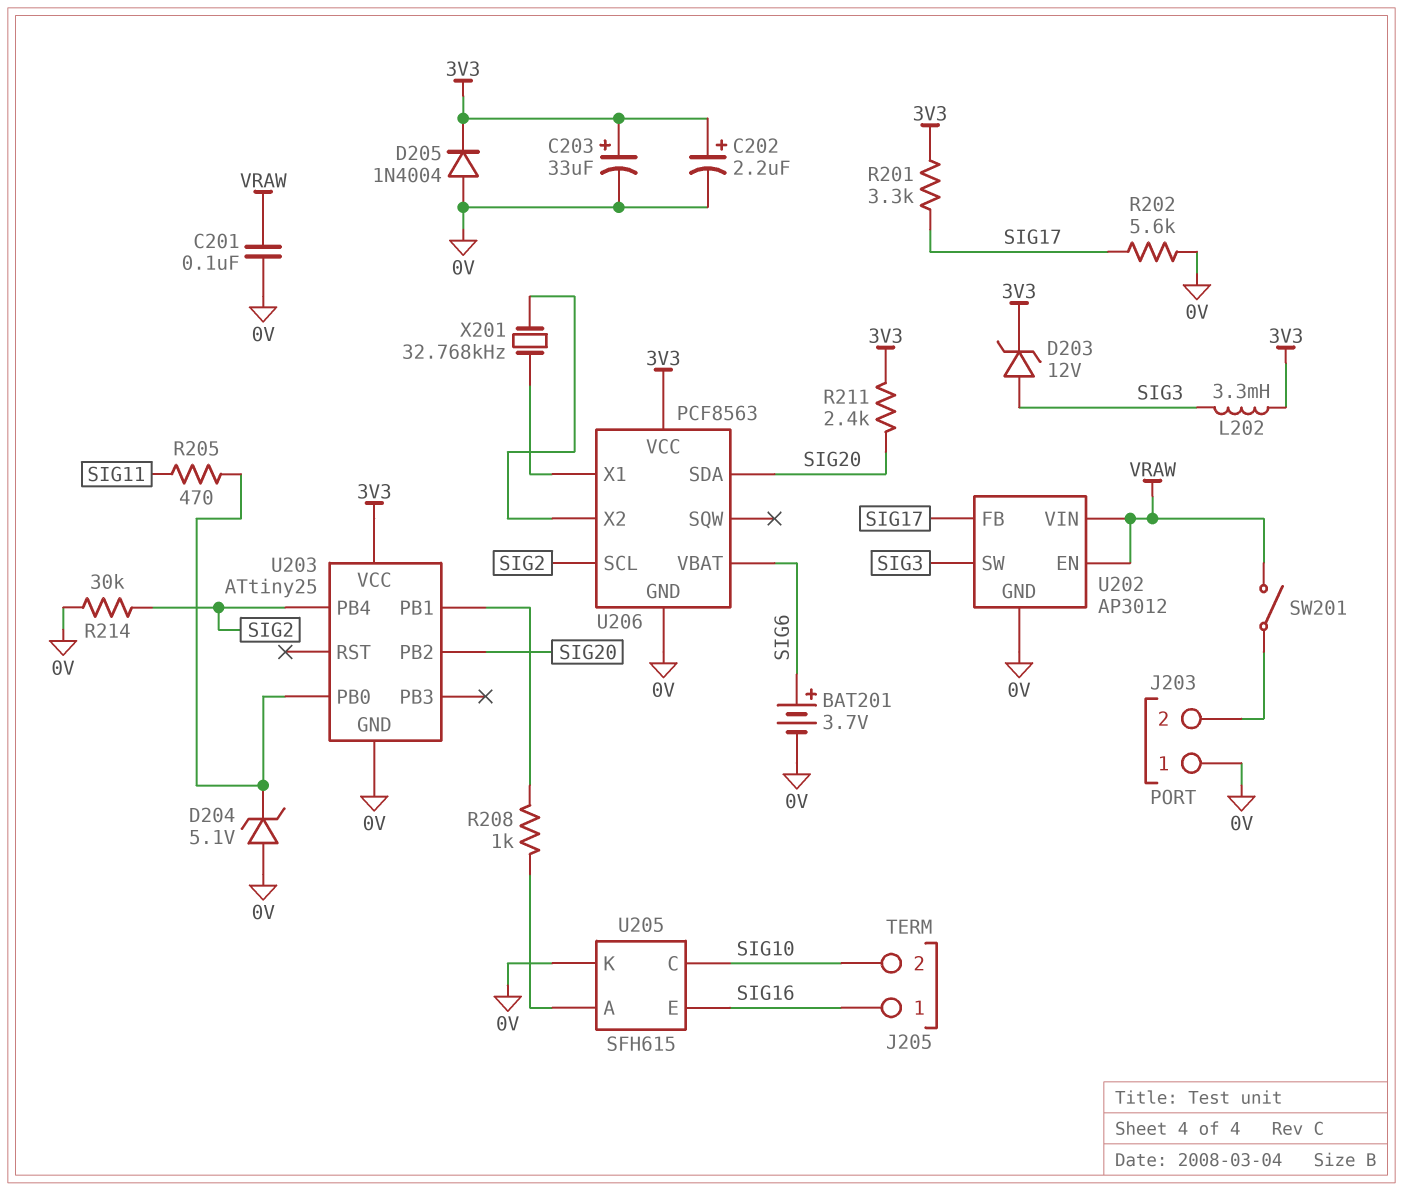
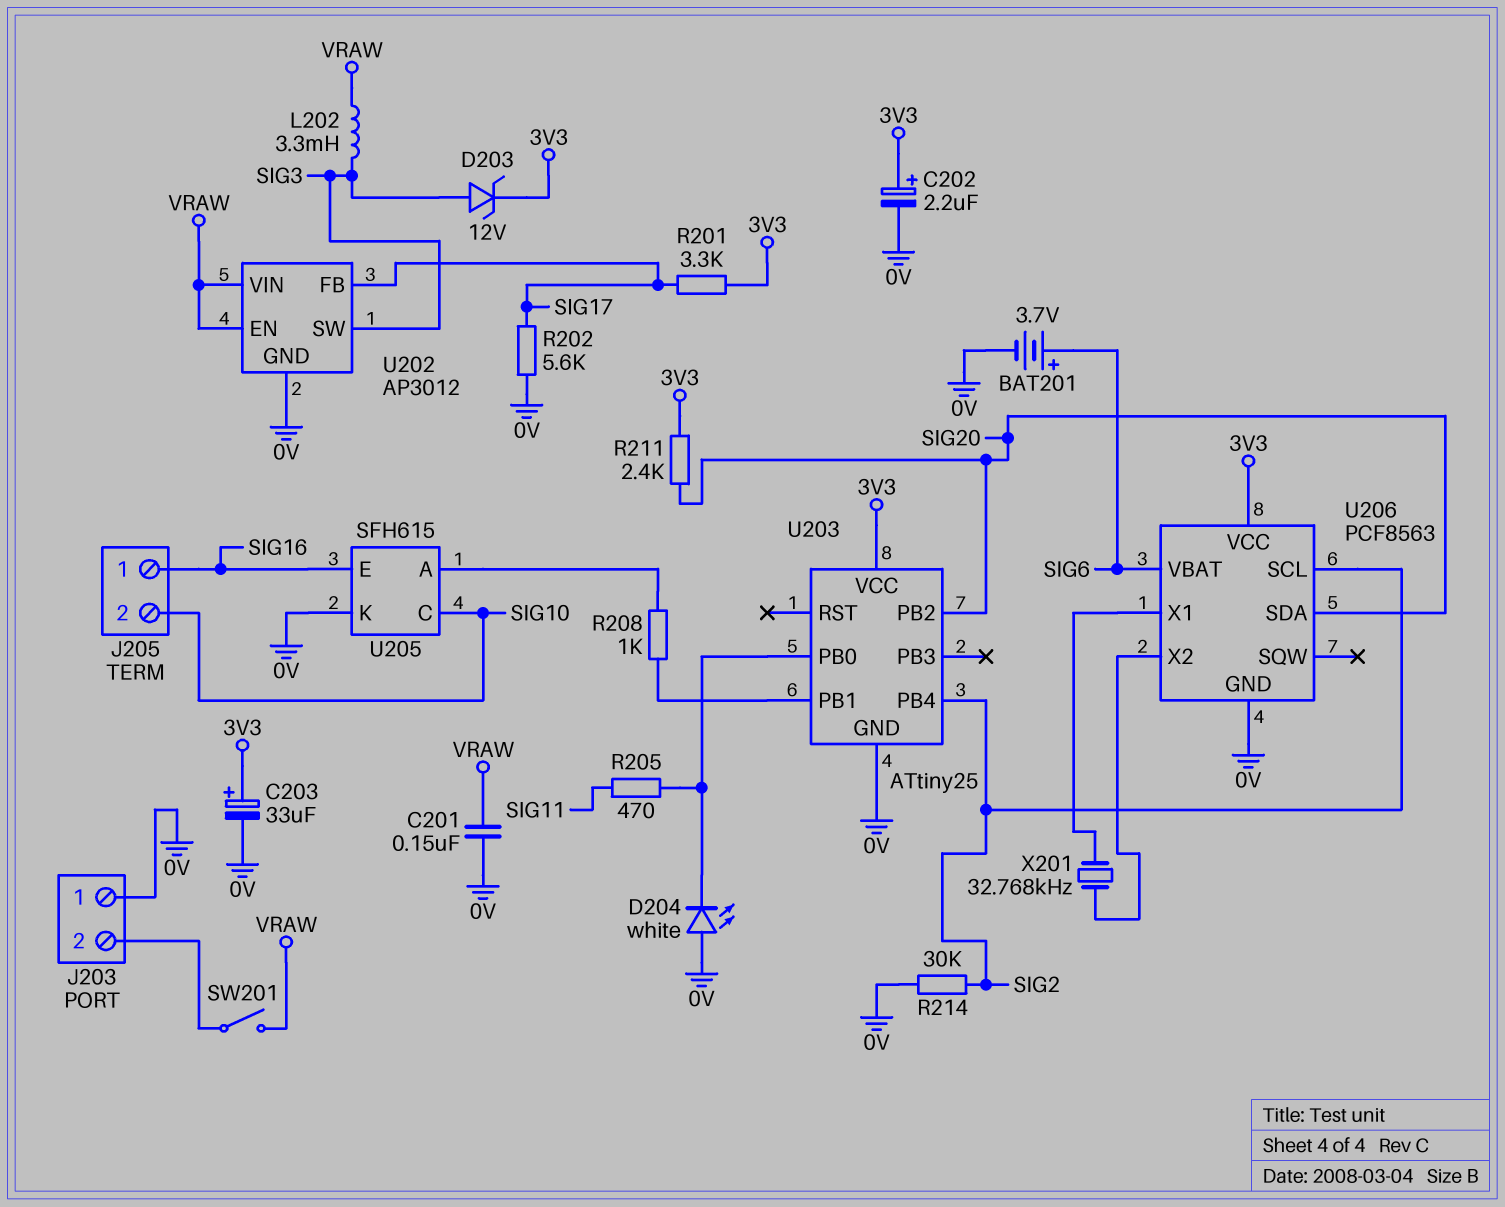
C201: 100nF (0V, VRAW) -> 150nF (0V, VRAW)
D204: zener 5.1V (A 0V, K U203/PB0) -> LED white (A 0V, K U203/PB0)
D205: diode 1N4004 (A 0V, K 3V3) -> none
L202: 3.3mH (3V3, SIG3) -> 3.3mH (SIG3, VRAW)

